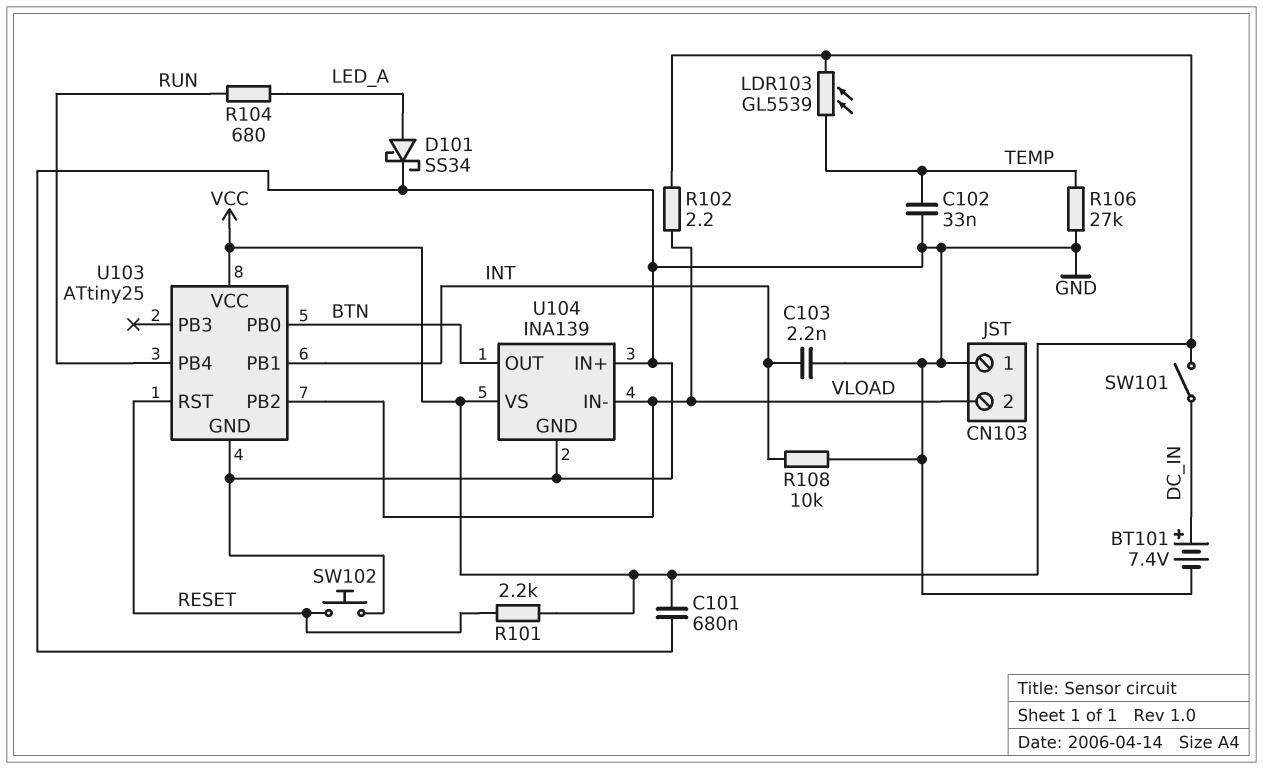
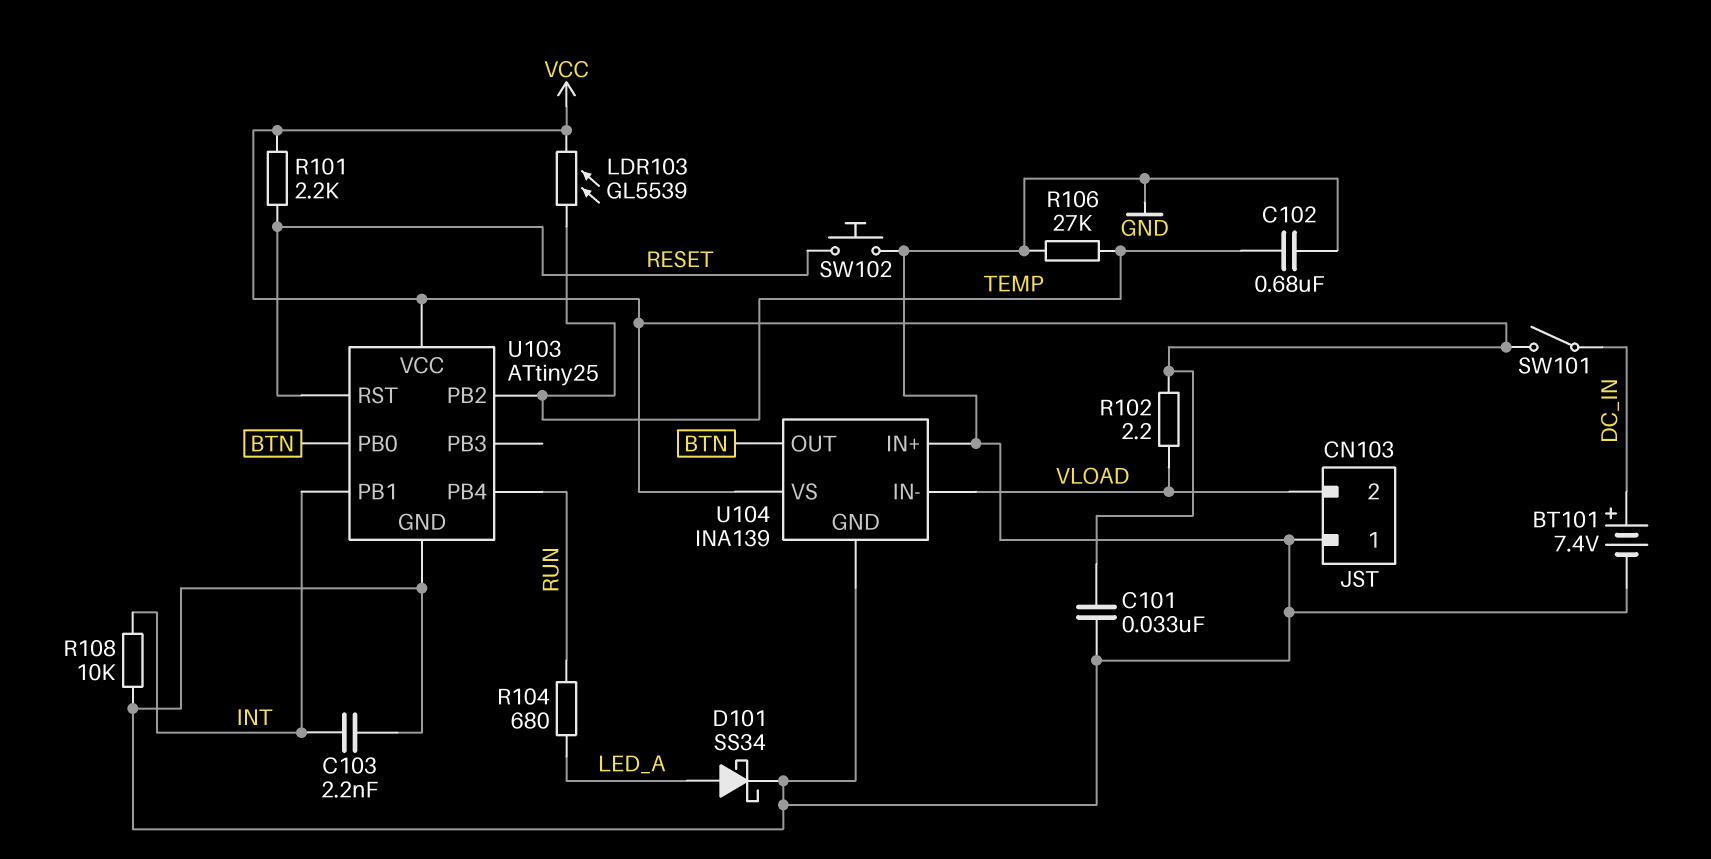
C101: 680nF (GND, VCC) -> 33nF (GND, VCC)
C102: 33nF (GND, TEMP) -> 680nF (GND, TEMP)
U103 pin PB2: VLOAD -> TEMP

